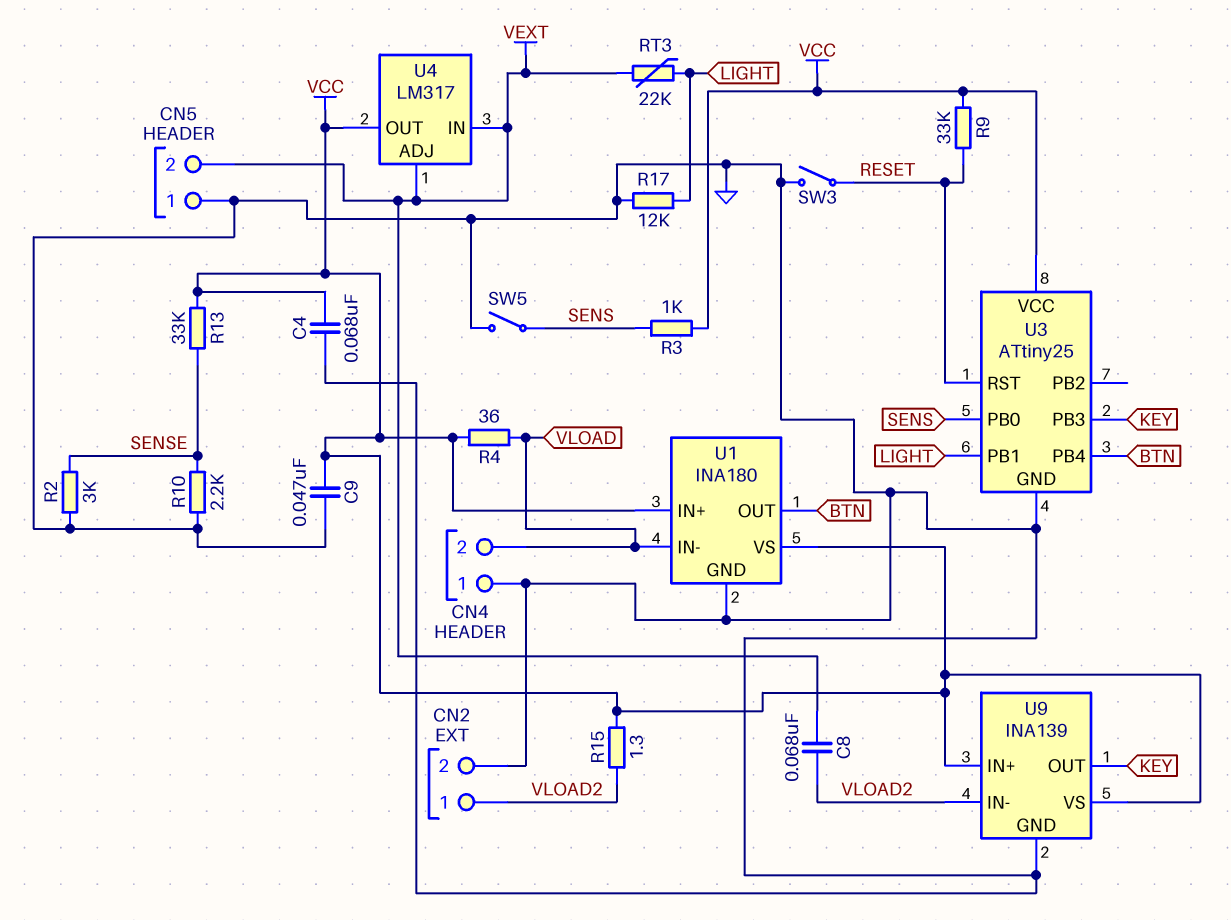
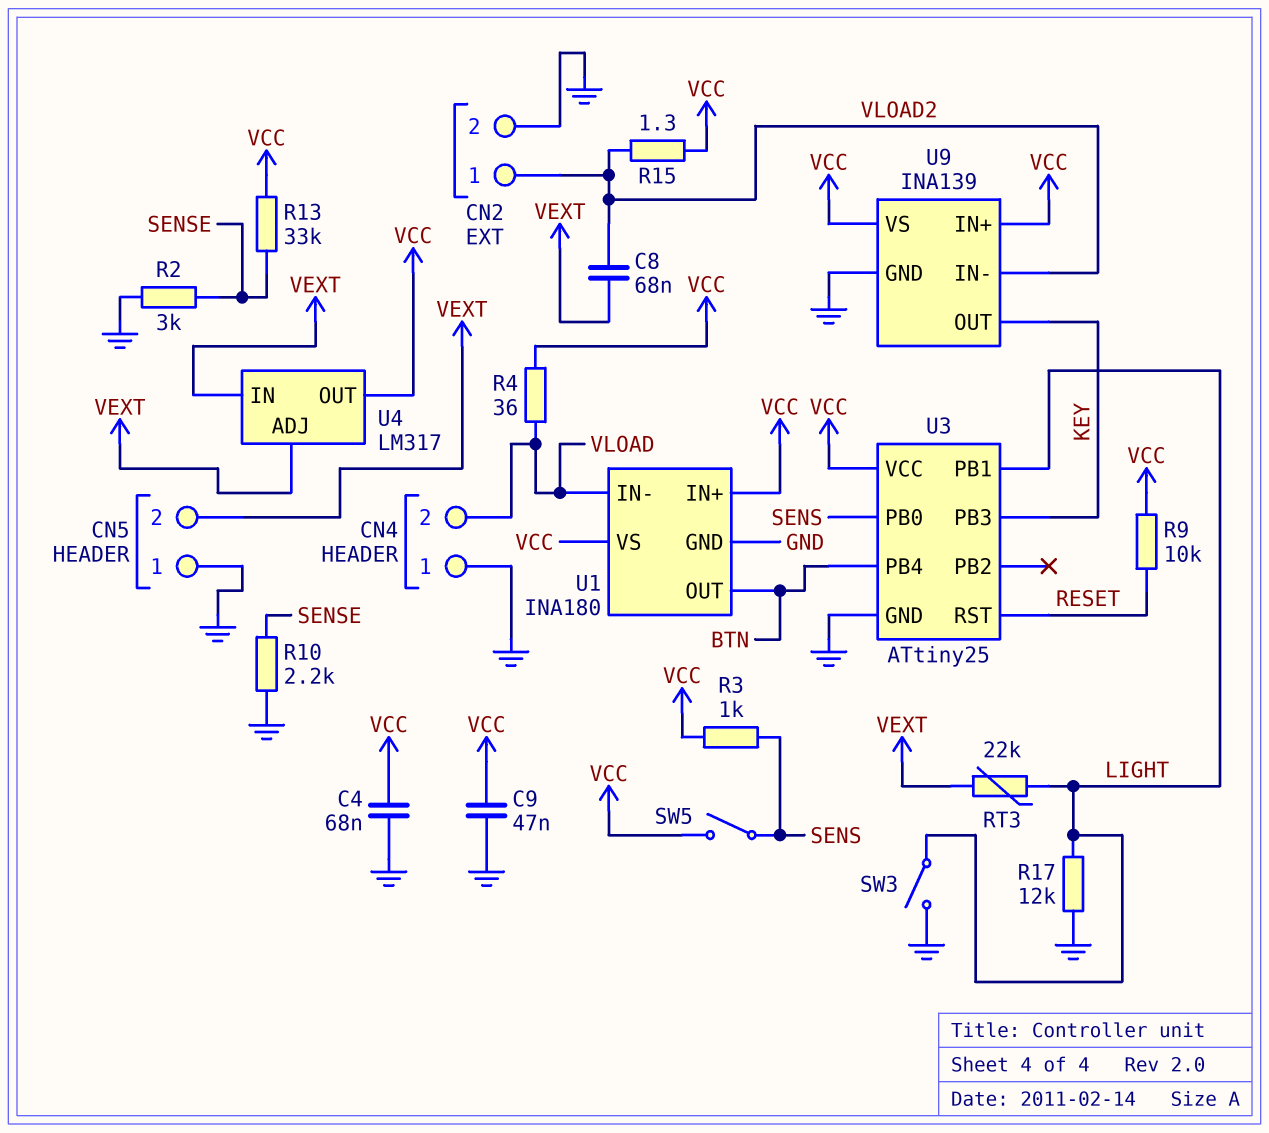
R9: 33k (RESET, VCC) -> 10k (RESET, VCC)
SW3: switch (GND, RESET) -> switch (GND, LIGHT)
SW5: switch (GND, SENS) -> switch (SENS, VCC)

